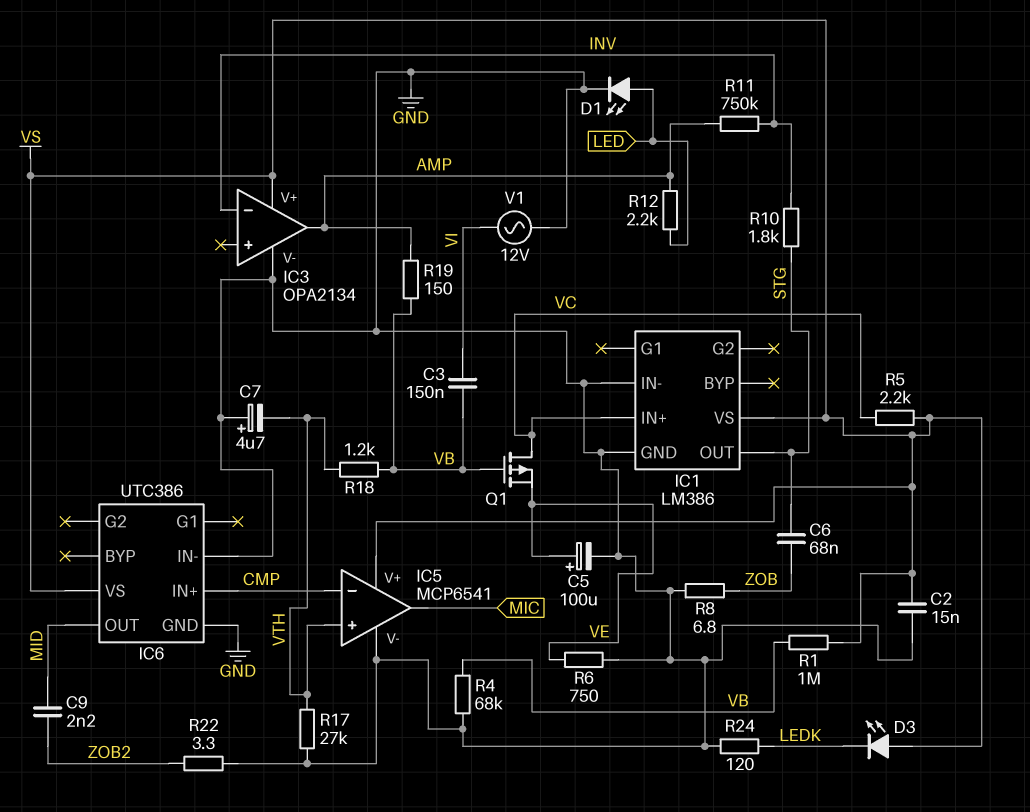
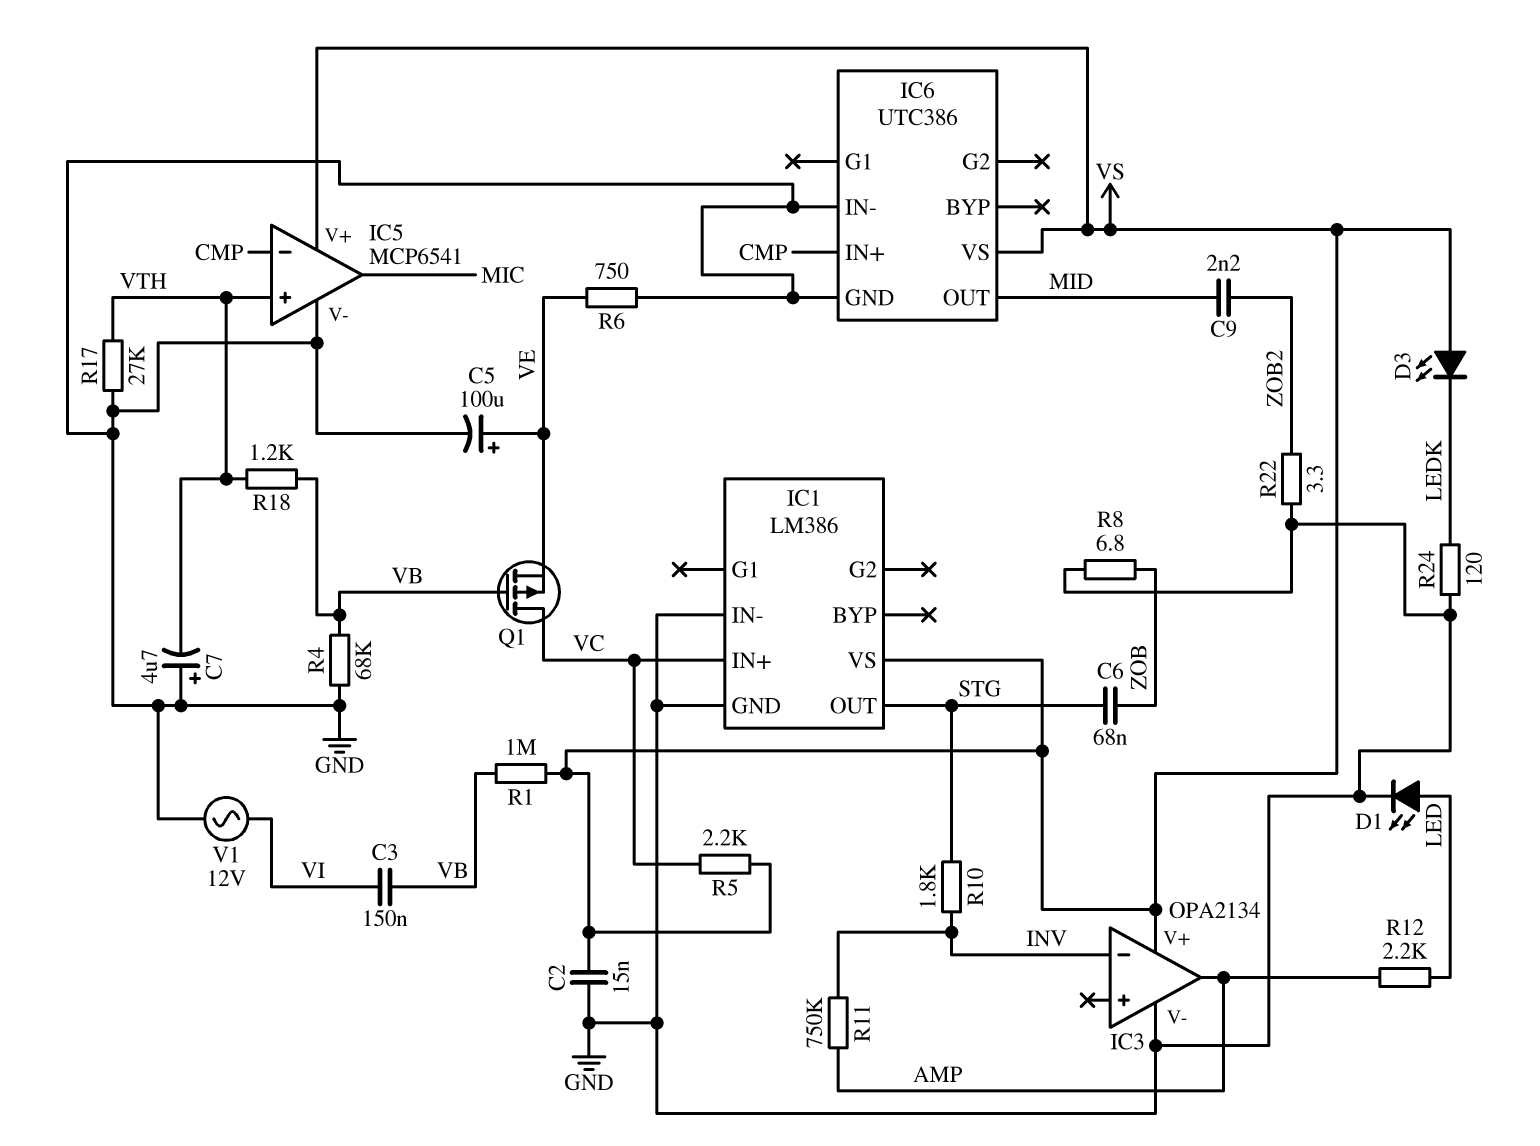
R19: 150 (AMP, VB) -> none

